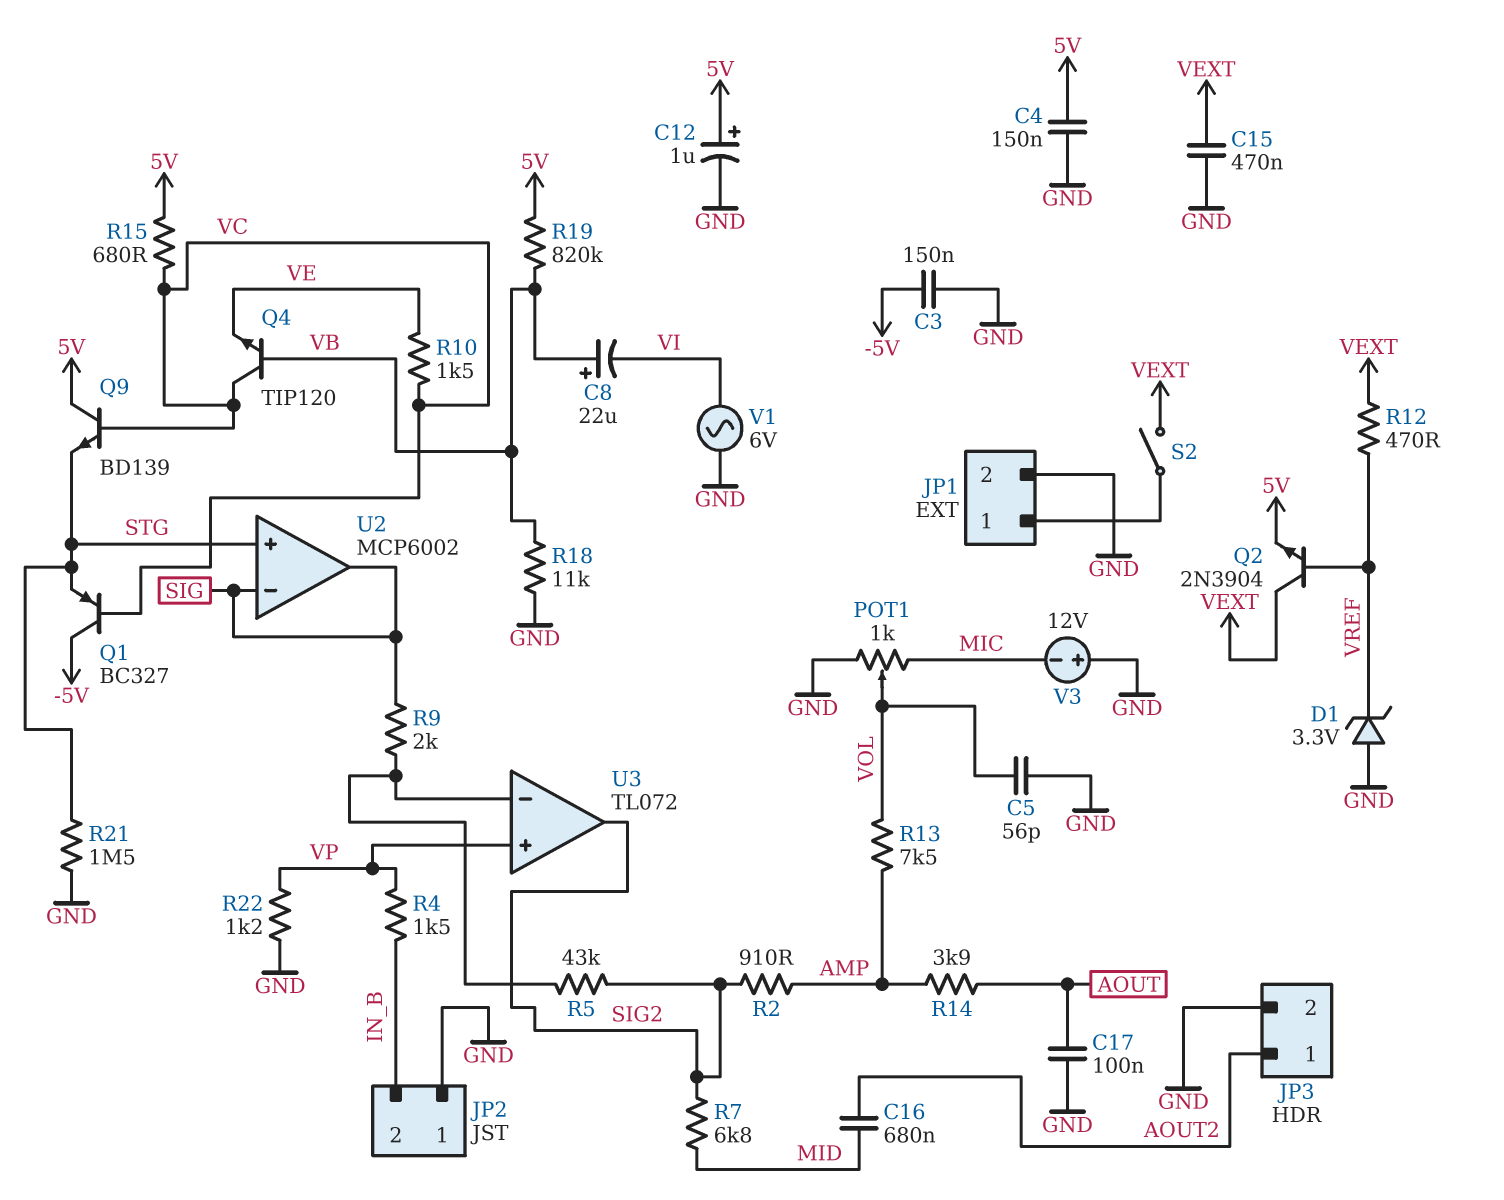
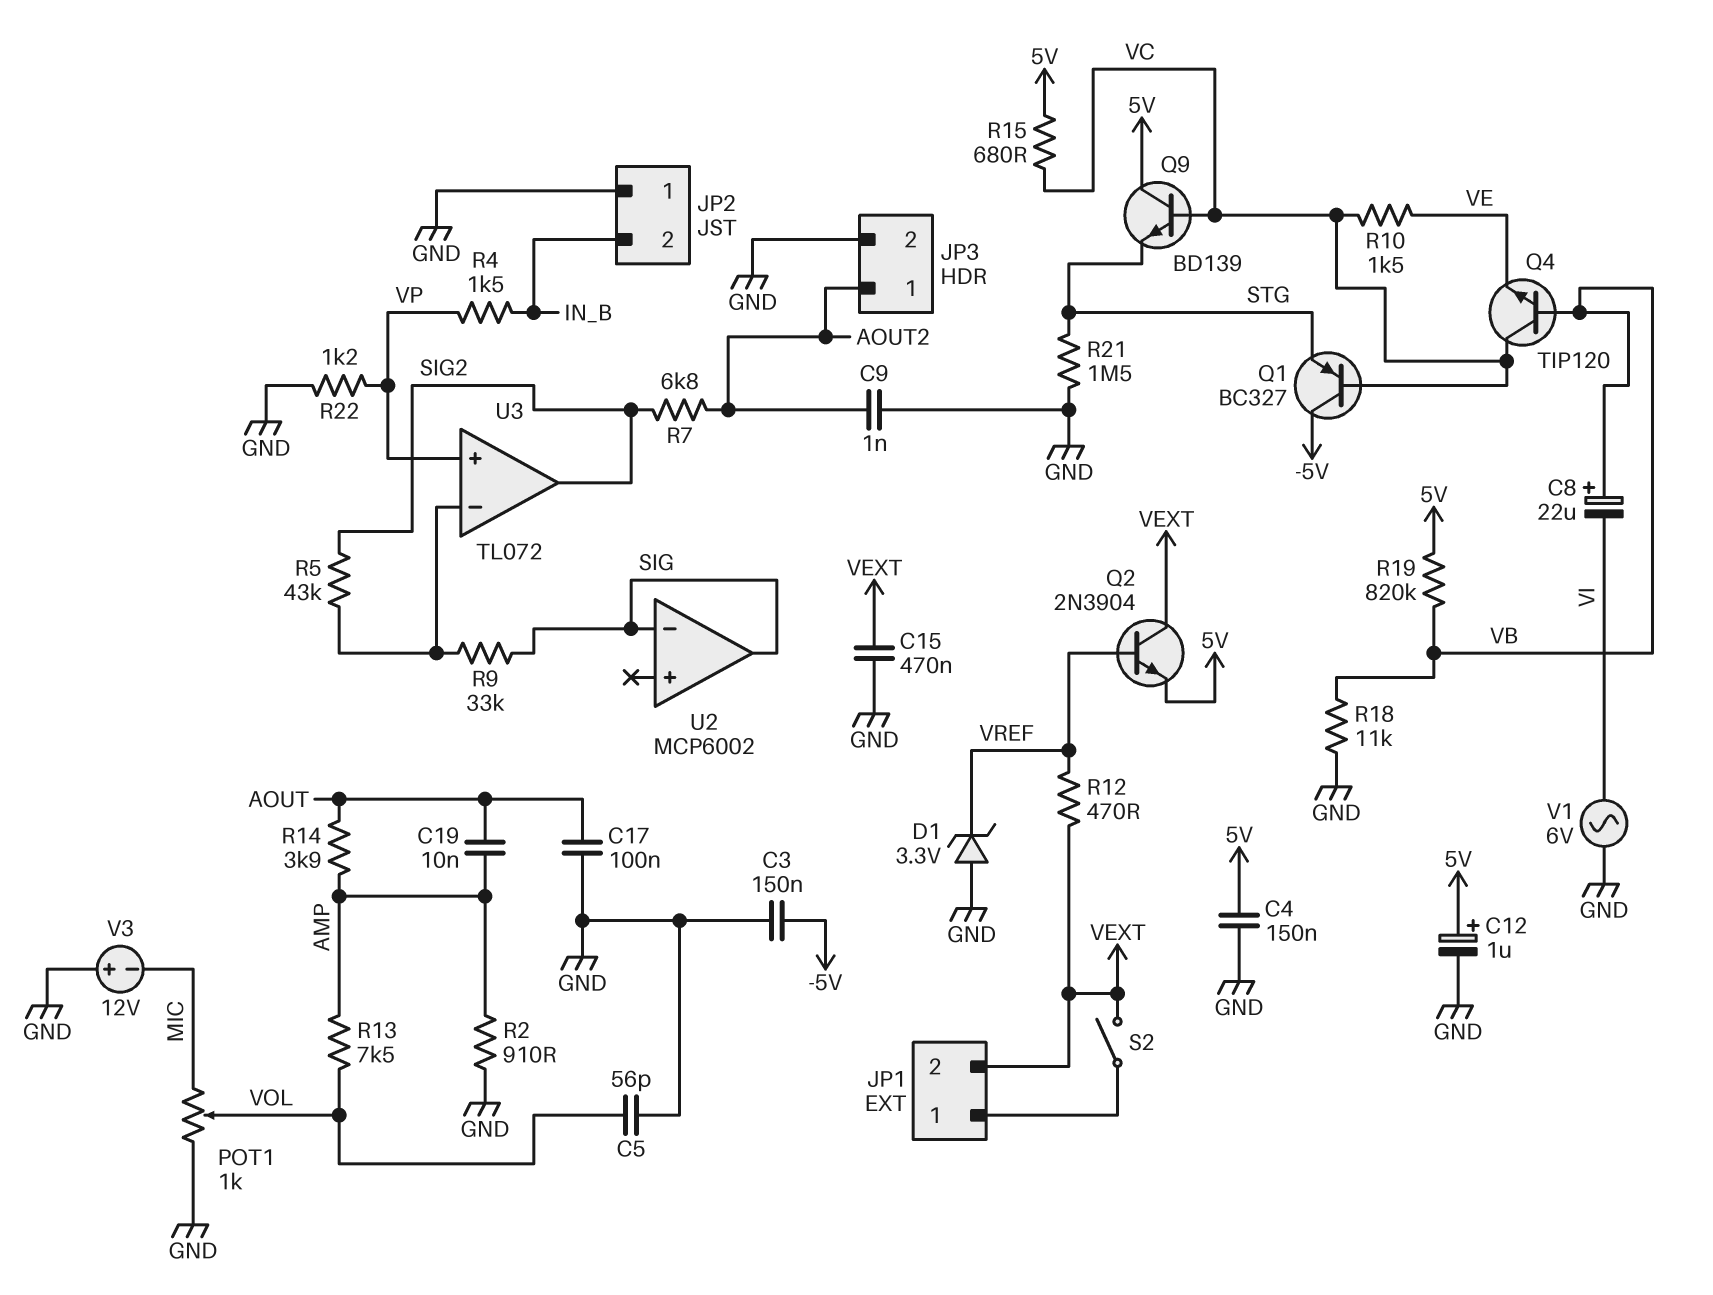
C9: none -> 1nF (AOUT2, GND)
C16: 680nF (AOUT2, MID) -> none
C19: none -> 10nF (AMP, AOUT)
JP1 pin 2: GND -> VEXT
R2: 910 (AMP, SIG2) -> 910 (AMP, GND)
R7: 6.8k (MID, SIG2) -> 6.8k (AOUT2, SIG2)
R9: 2k (SIG, U3/in-) -> 33k (SIG, U3/in-)
U2 pin in+: STG -> none

